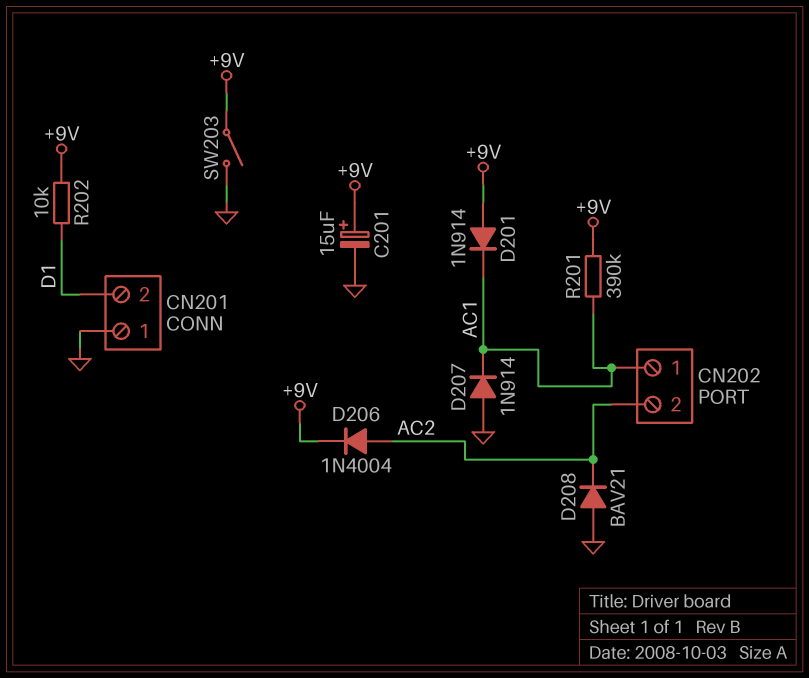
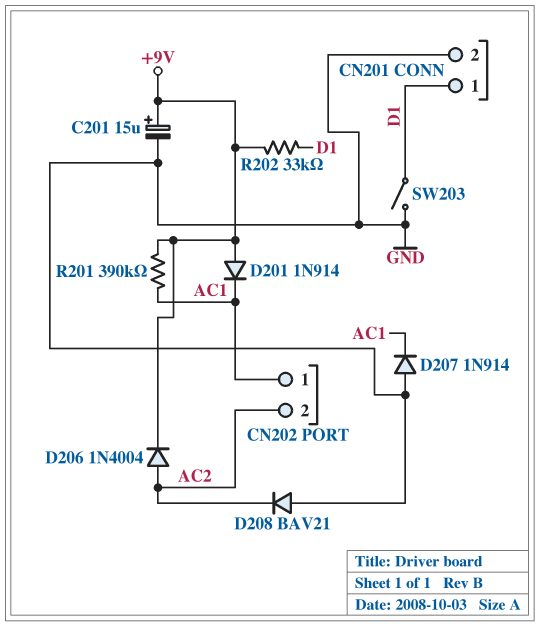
CN201 pin 1: GND -> D1
CN201 pin 2: D1 -> GND
R202: 10k (+9V, D1) -> 33k (+9V, D1)
SW203: switch (+9V, GND) -> switch (D1, GND)

